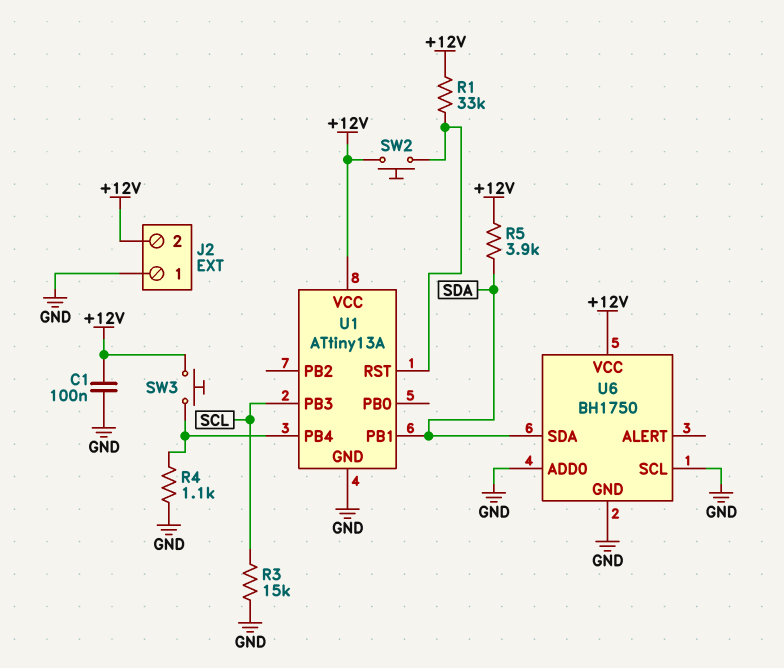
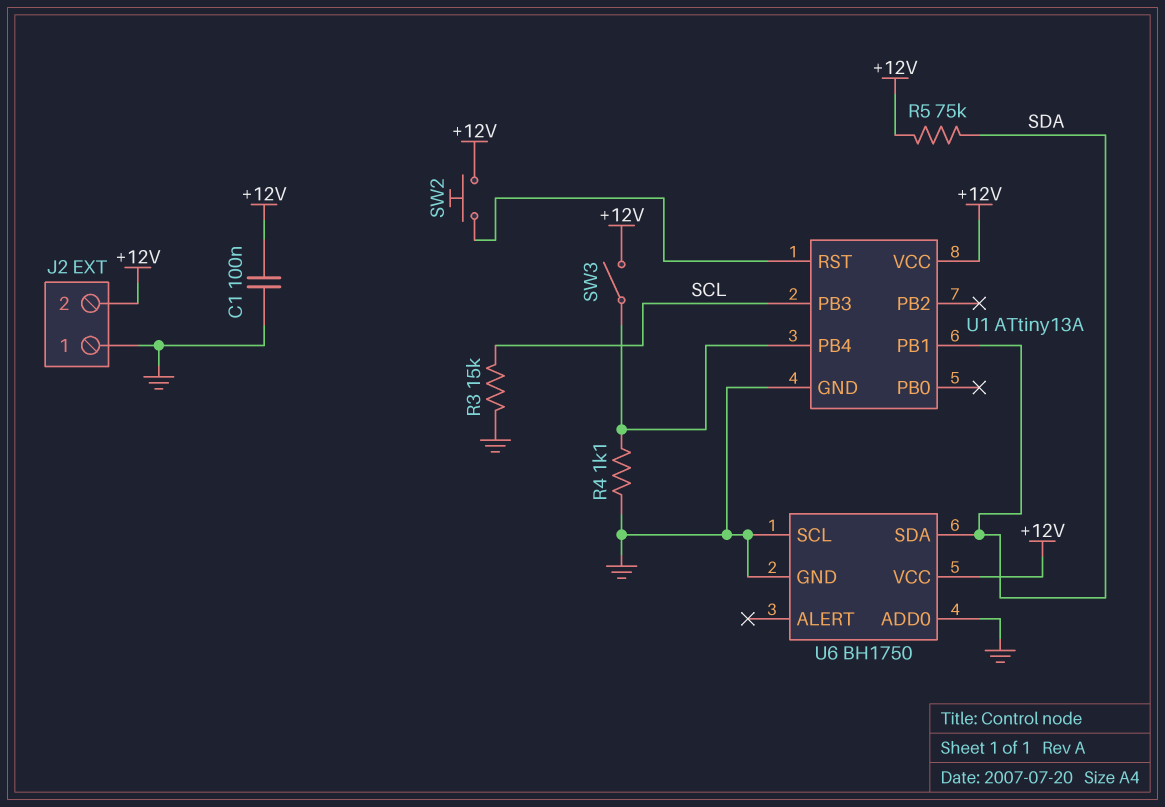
R1: 33k (+12V, U1/RST) -> none
R5: 3.9k (+12V, SDA) -> 75k (+12V, SDA)
SW3: button (+12V, U1/PB4) -> switch (+12V, U1/PB4)

